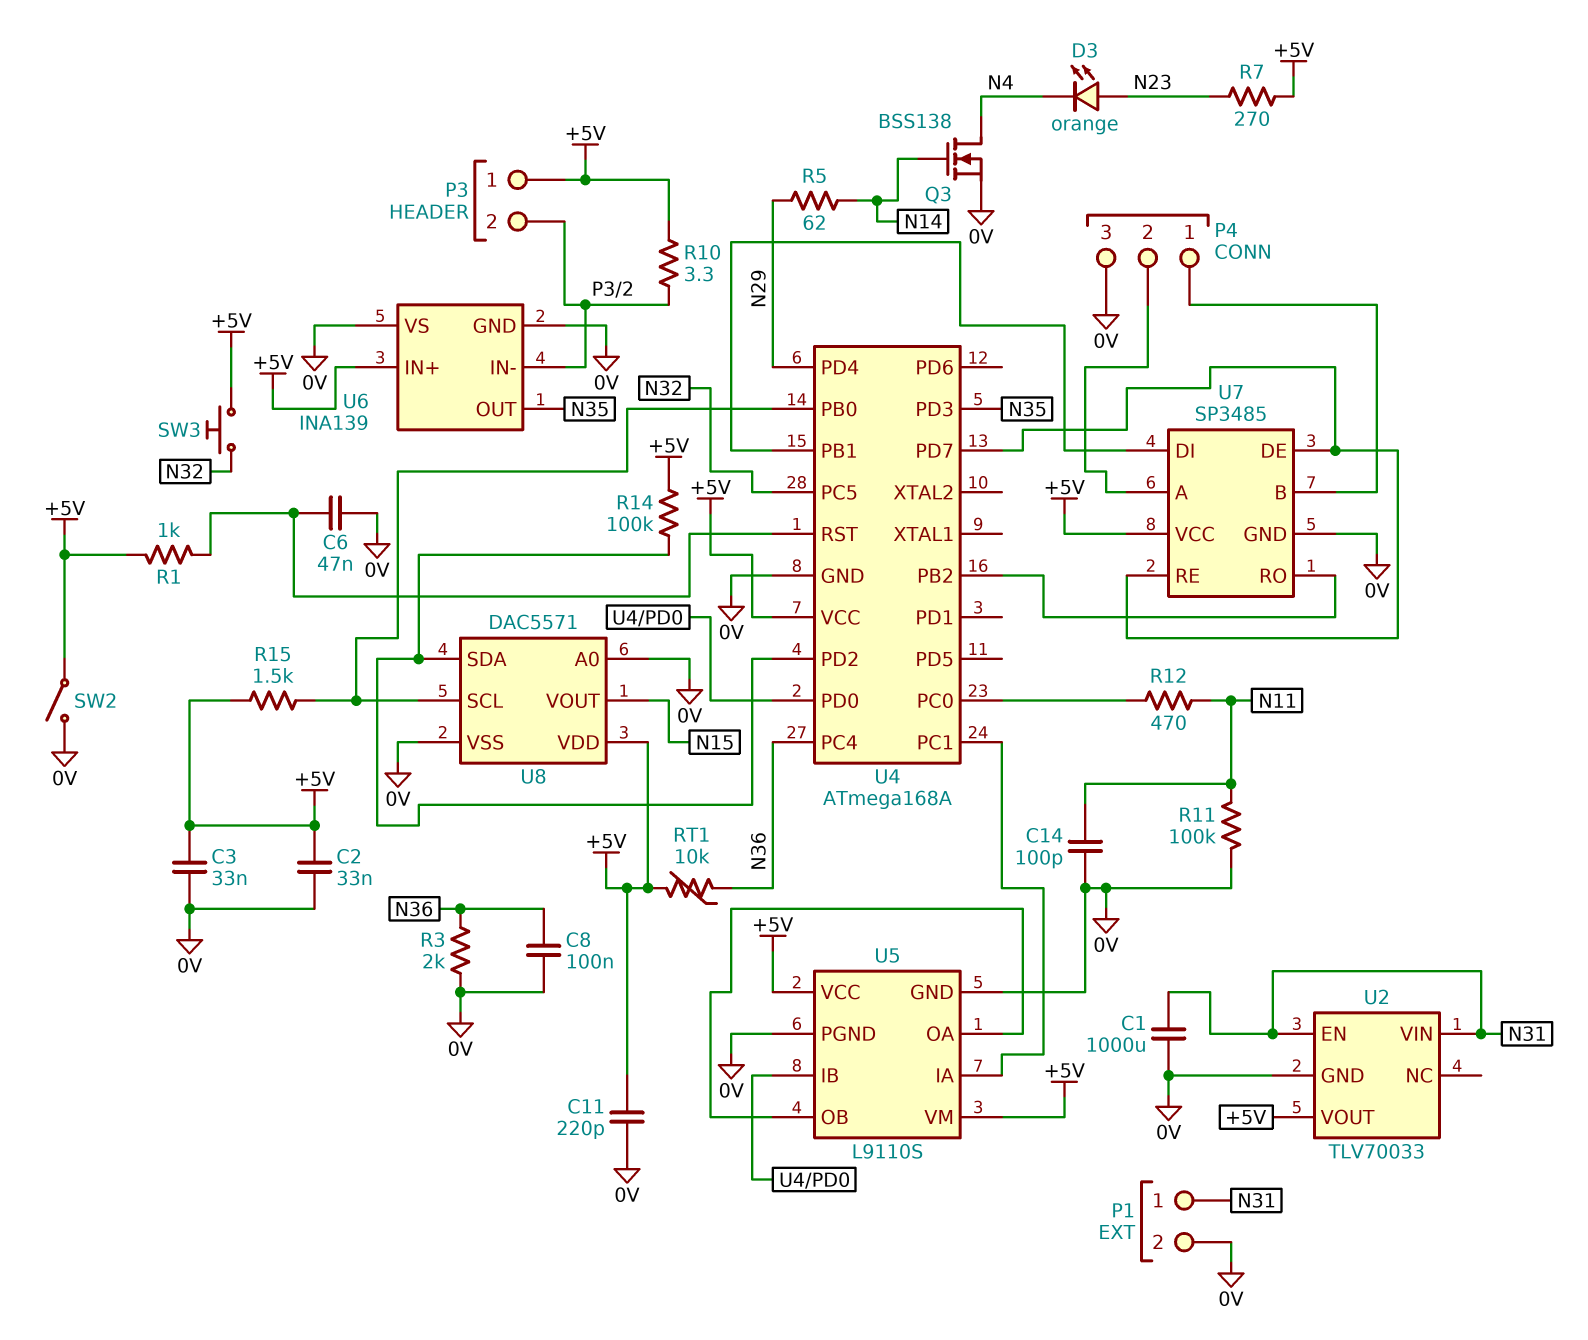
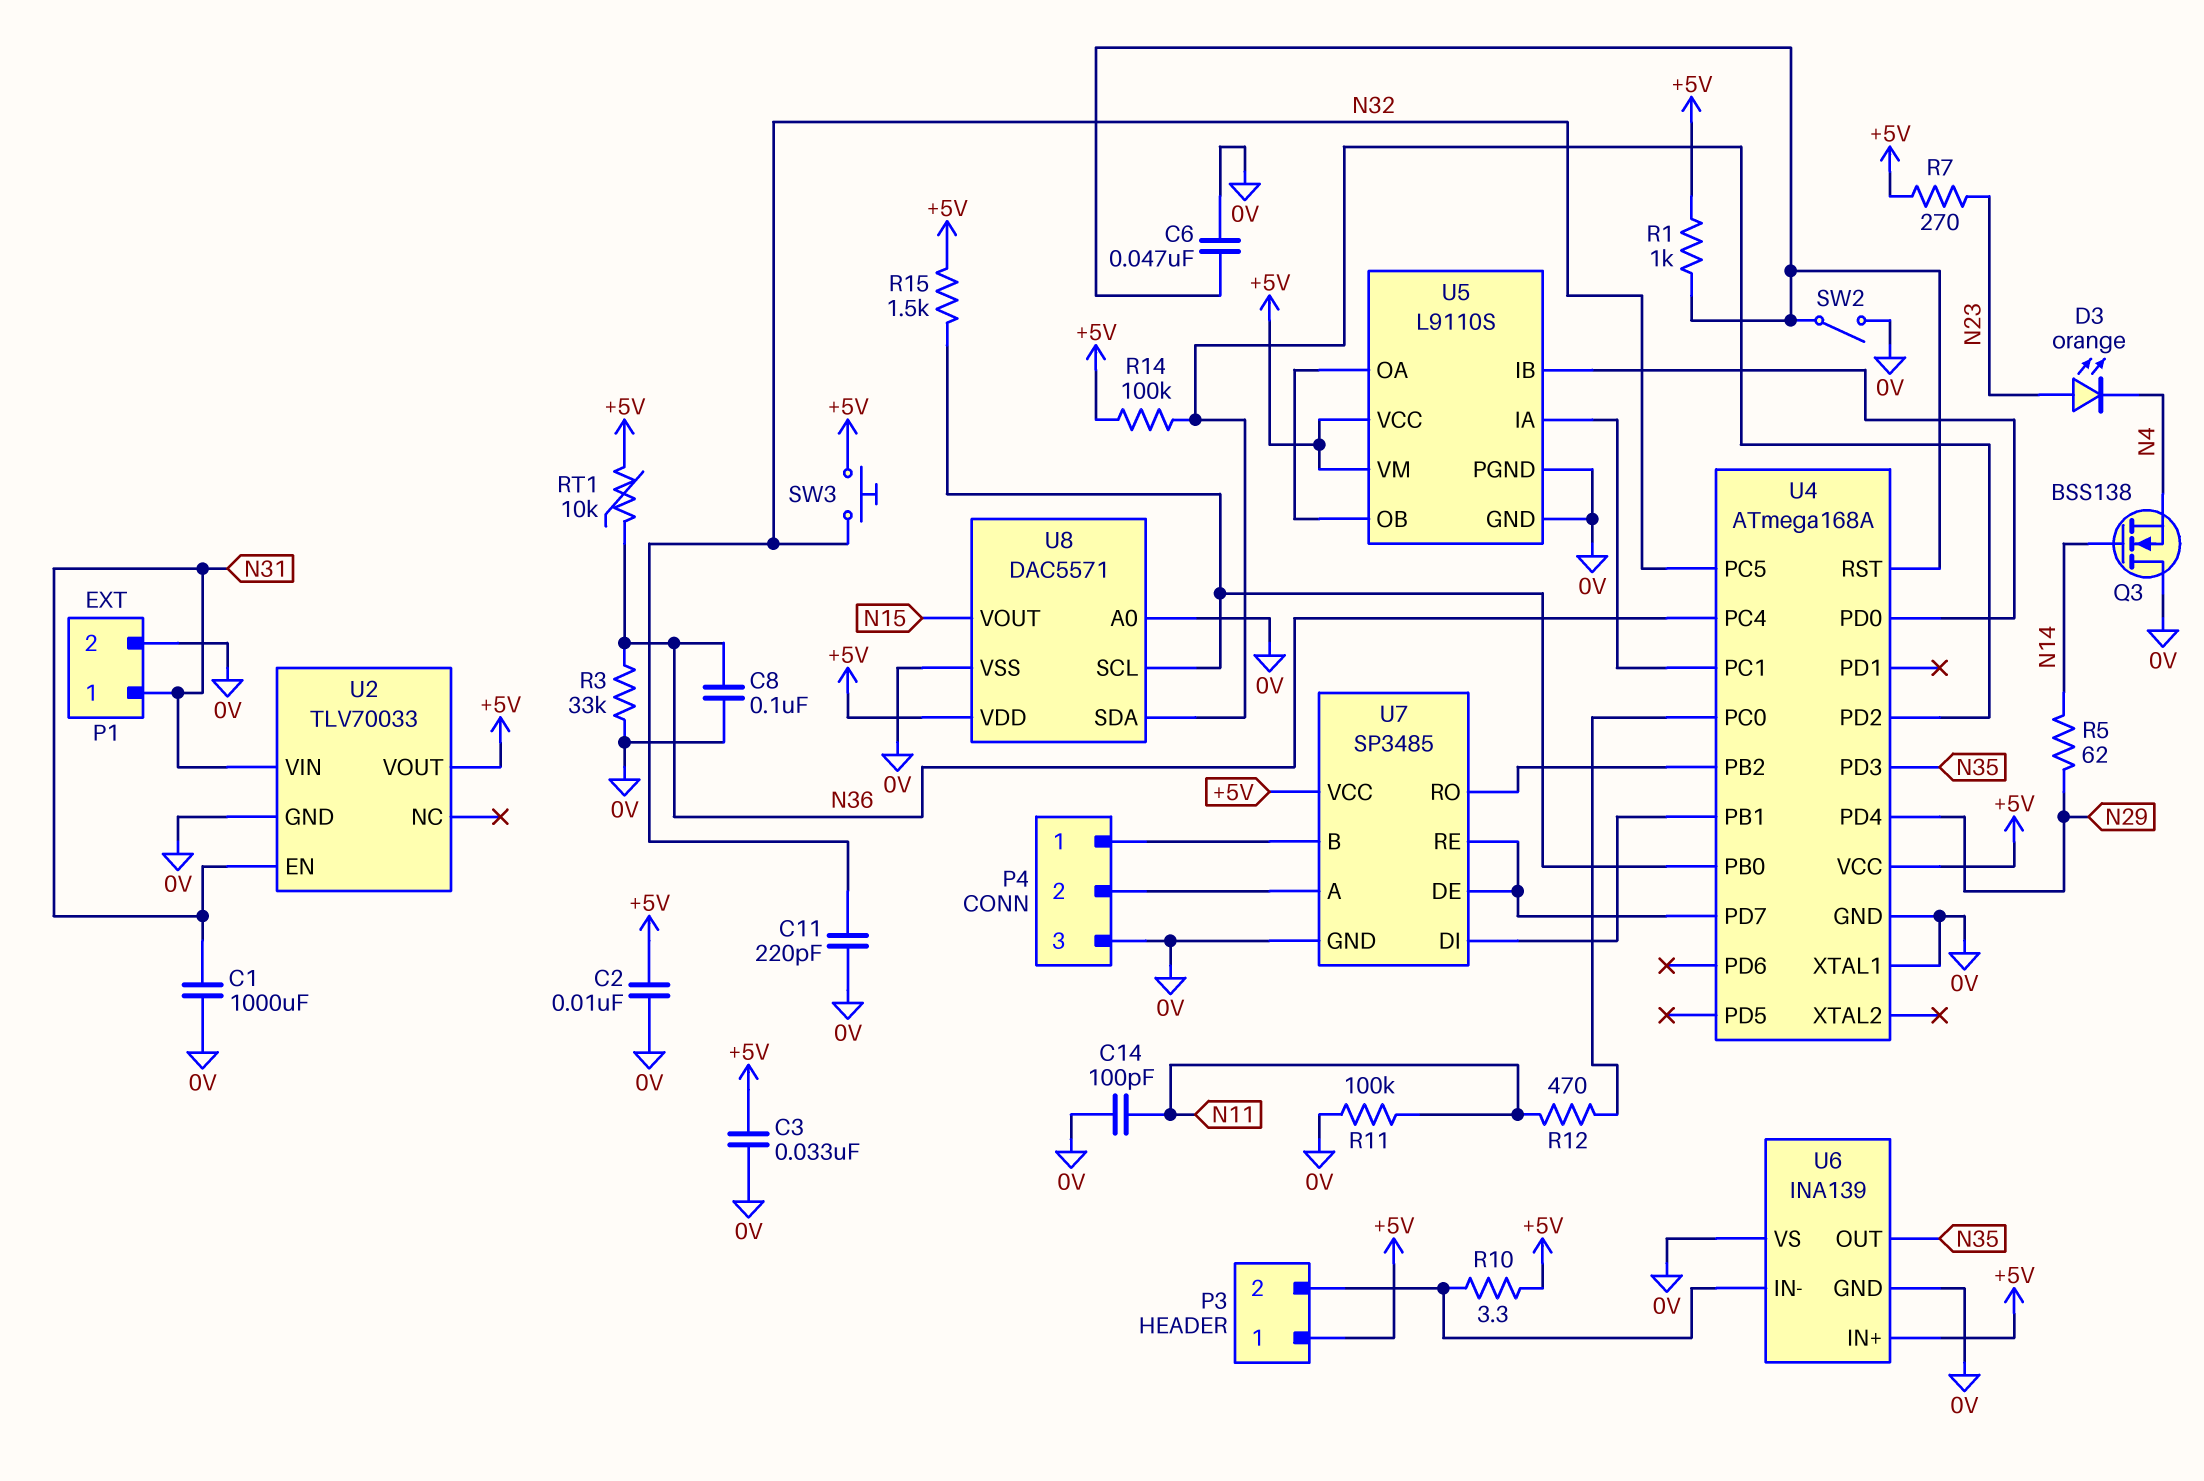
C2: 33nF (+5V, 0V) -> 10nF (+5V, 0V)
C11: 220pF (+5V, 0V) -> 220pF (0V, N32)
Q3: NMOS BSS138 (G N14, D N4, S 0V) -> NMOS BSS138 (G N14, D 0V, S N4)
R3: 2k (0V, N36) -> 33k (0V, N36)
SW2: switch (+5V, 0V) -> switch (0V, U4/RST)
U4 pin XTAL1: none -> 0V

